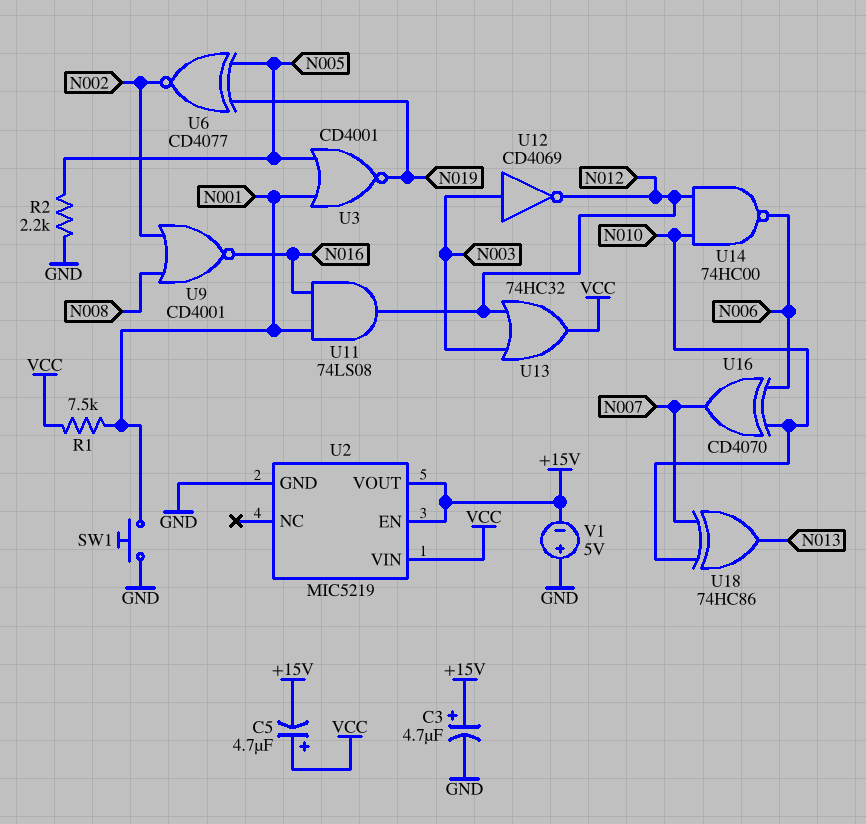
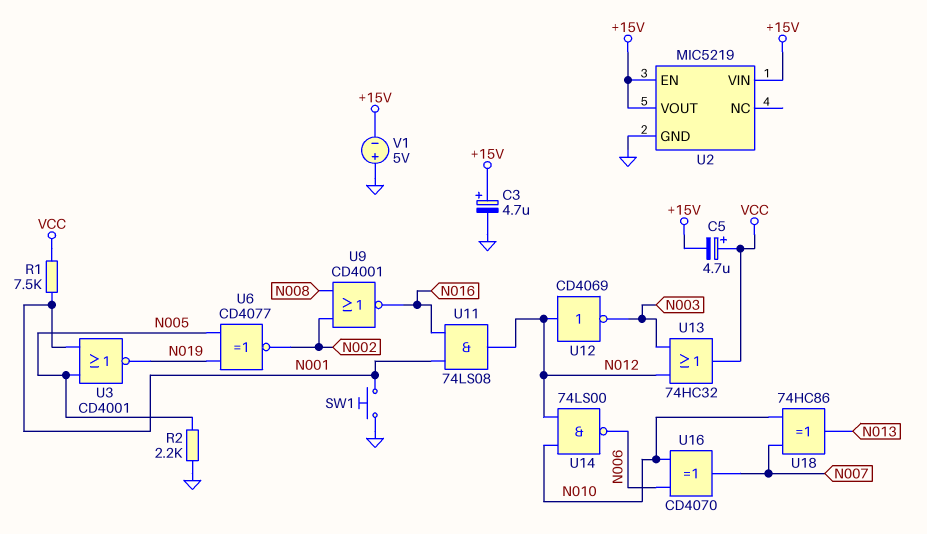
U2 pin VIN: VCC -> +15V
U12: NOT CD4069 (in N003, out N012) -> NOT CD4069 (in N012, out N003)
U14: NAND 74HC00 (in N010, in N012, out N006) -> NAND 74LS00 (in N010, in N012, out N006)

